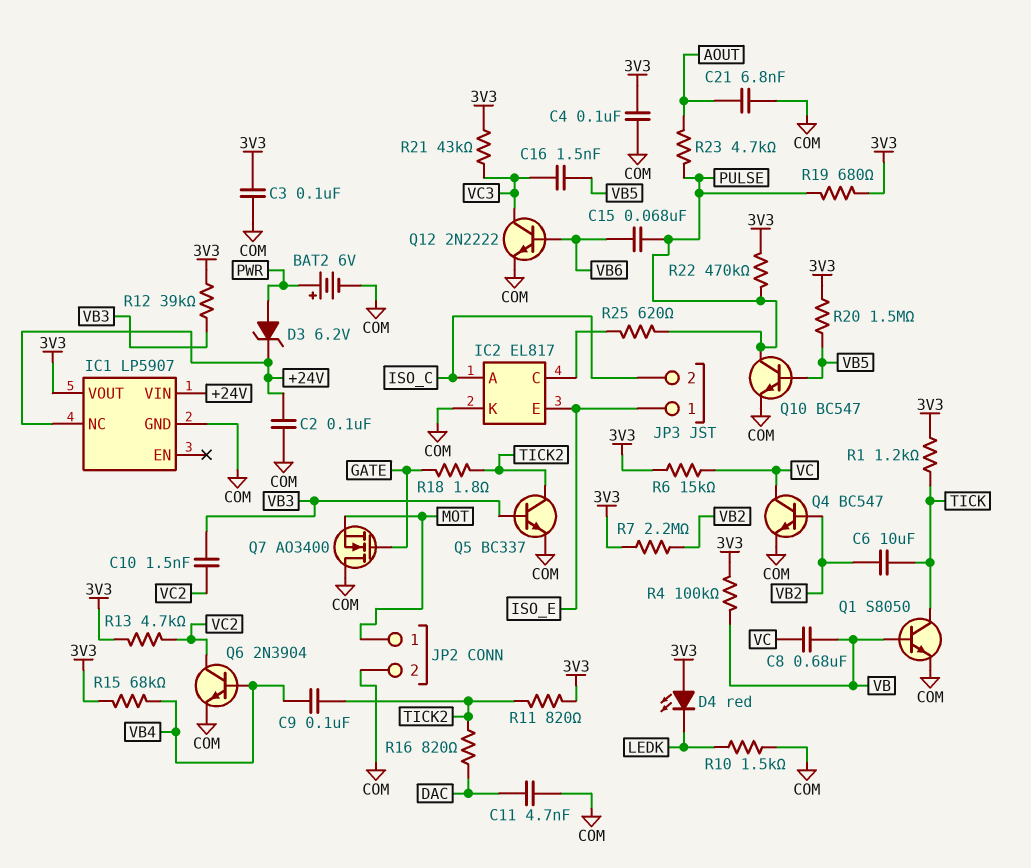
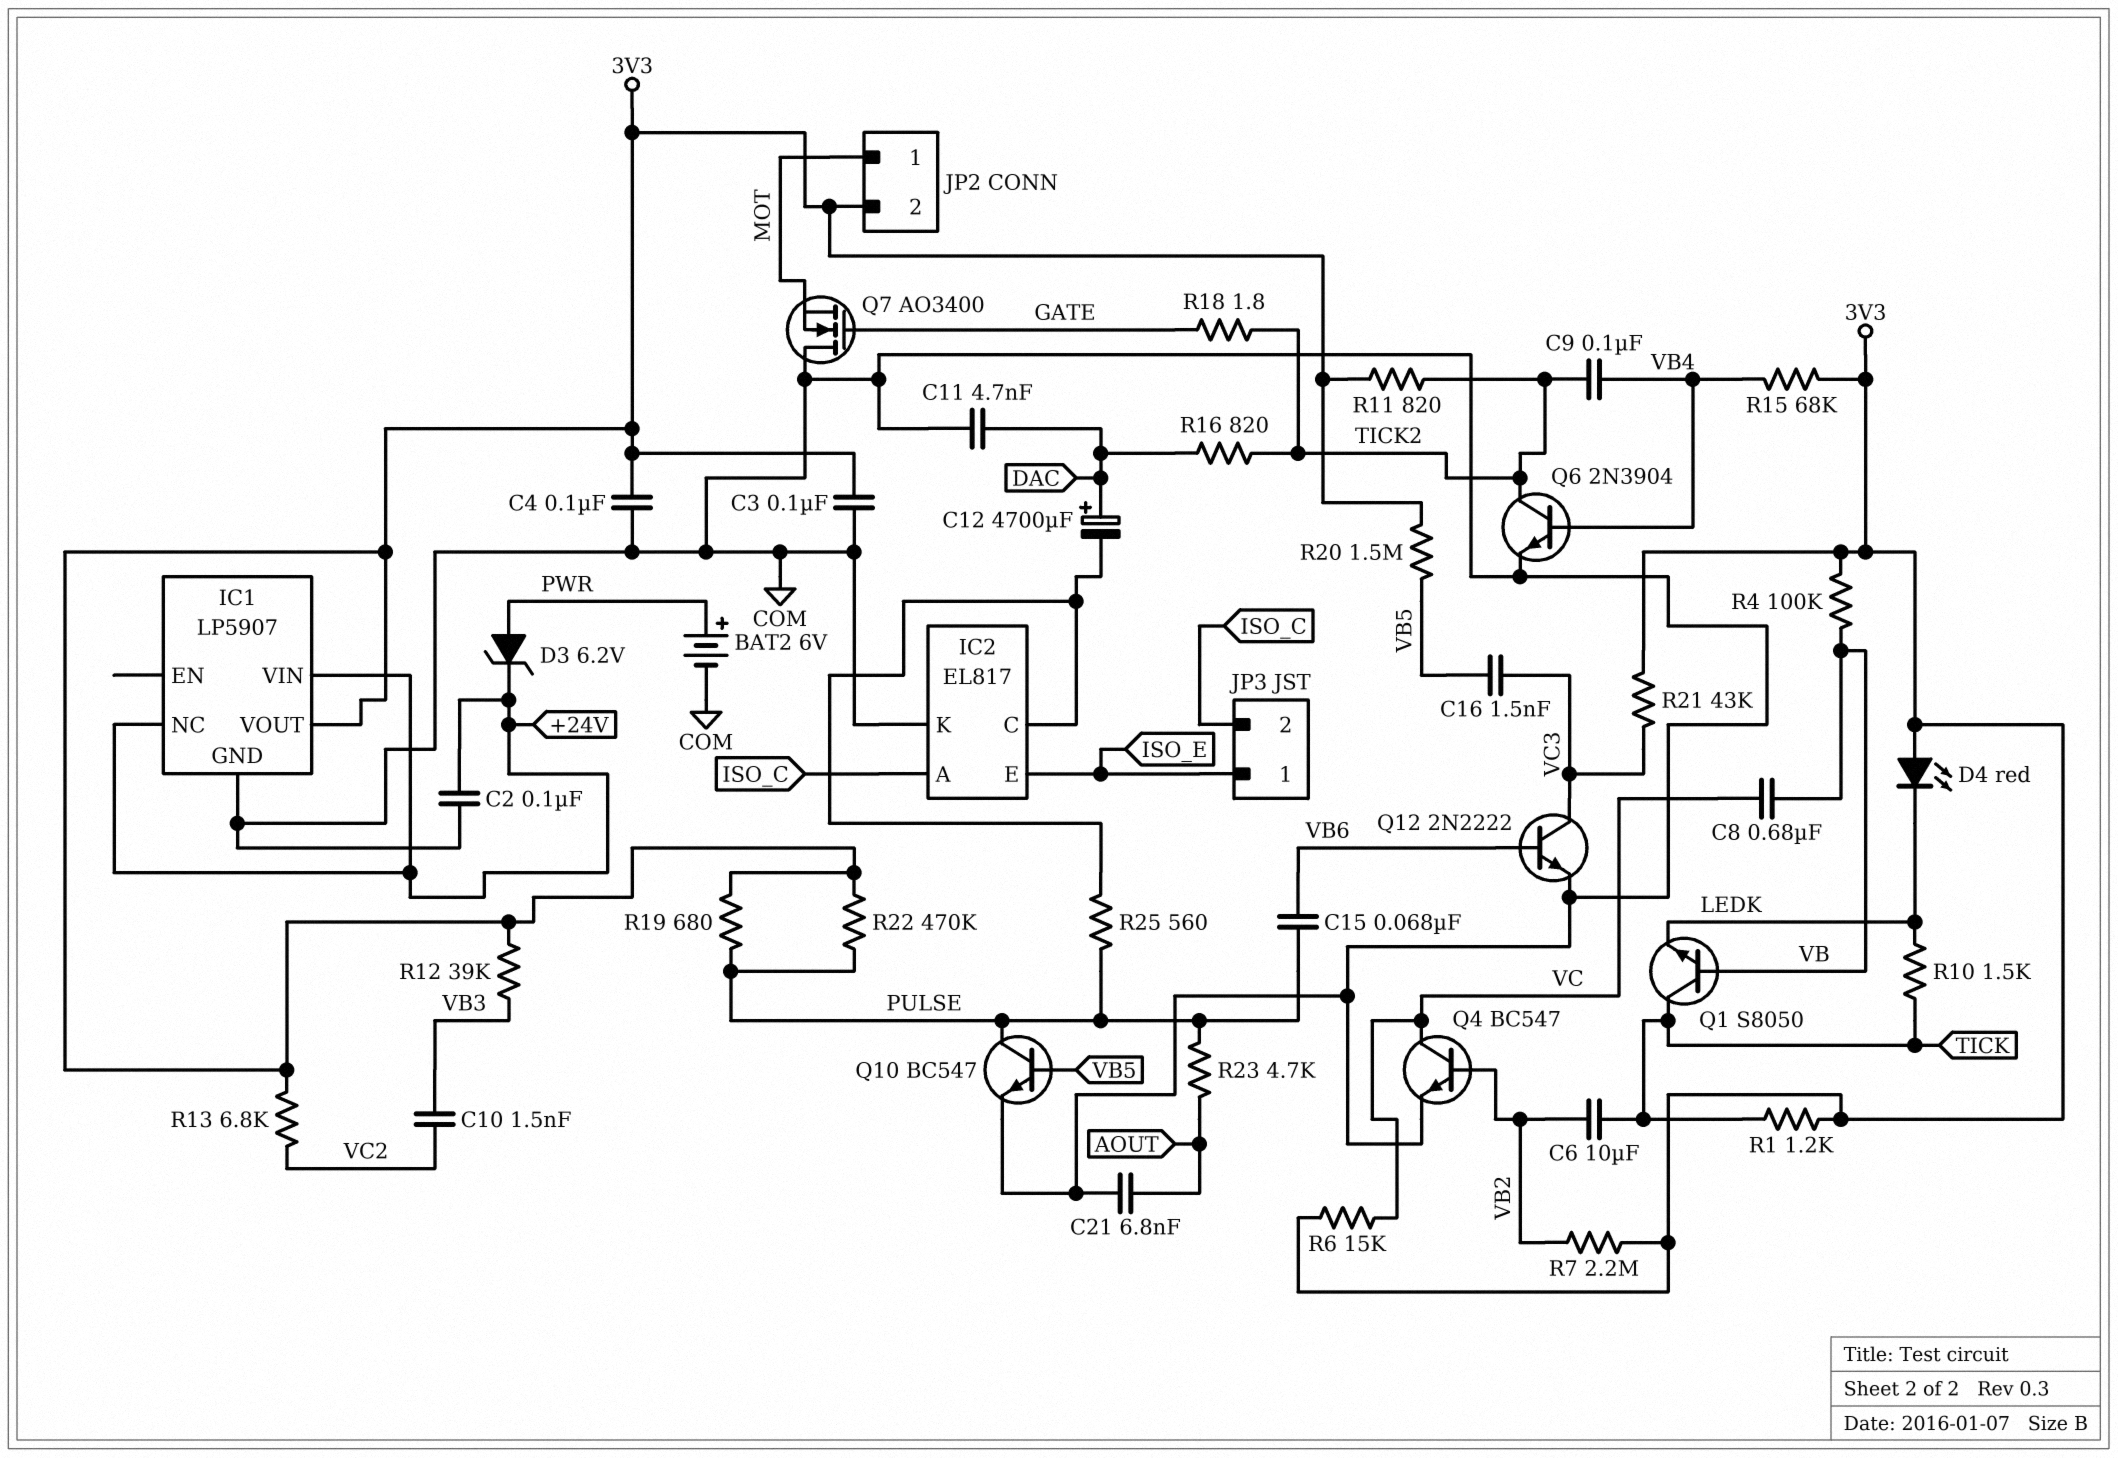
C12: none -> 4700uF (plus DAC, minus IC2/C)
JP2 pin 2: COM -> 3V3
Q1: NPN S8050 (B VB, C TICK, E COM) -> NPN S8050 (B VB, C TICK, E LEDK)
Q5: NPN BC337 (B VB3, C TICK2, E COM) -> none
Q6: NPN 2N3904 (B VB4, C VC2, E COM) -> NPN 2N3904 (B VB4, C TICK2, E COM)
R10: 1.5k (COM, LEDK) -> 1.5k (LEDK, TICK)
R13: 4.7k (3V3, VC2) -> 6.8k (3V3, VC2)
R25: 620 (IC2/C, PULSE) -> 560 (IC2/C, PULSE)

